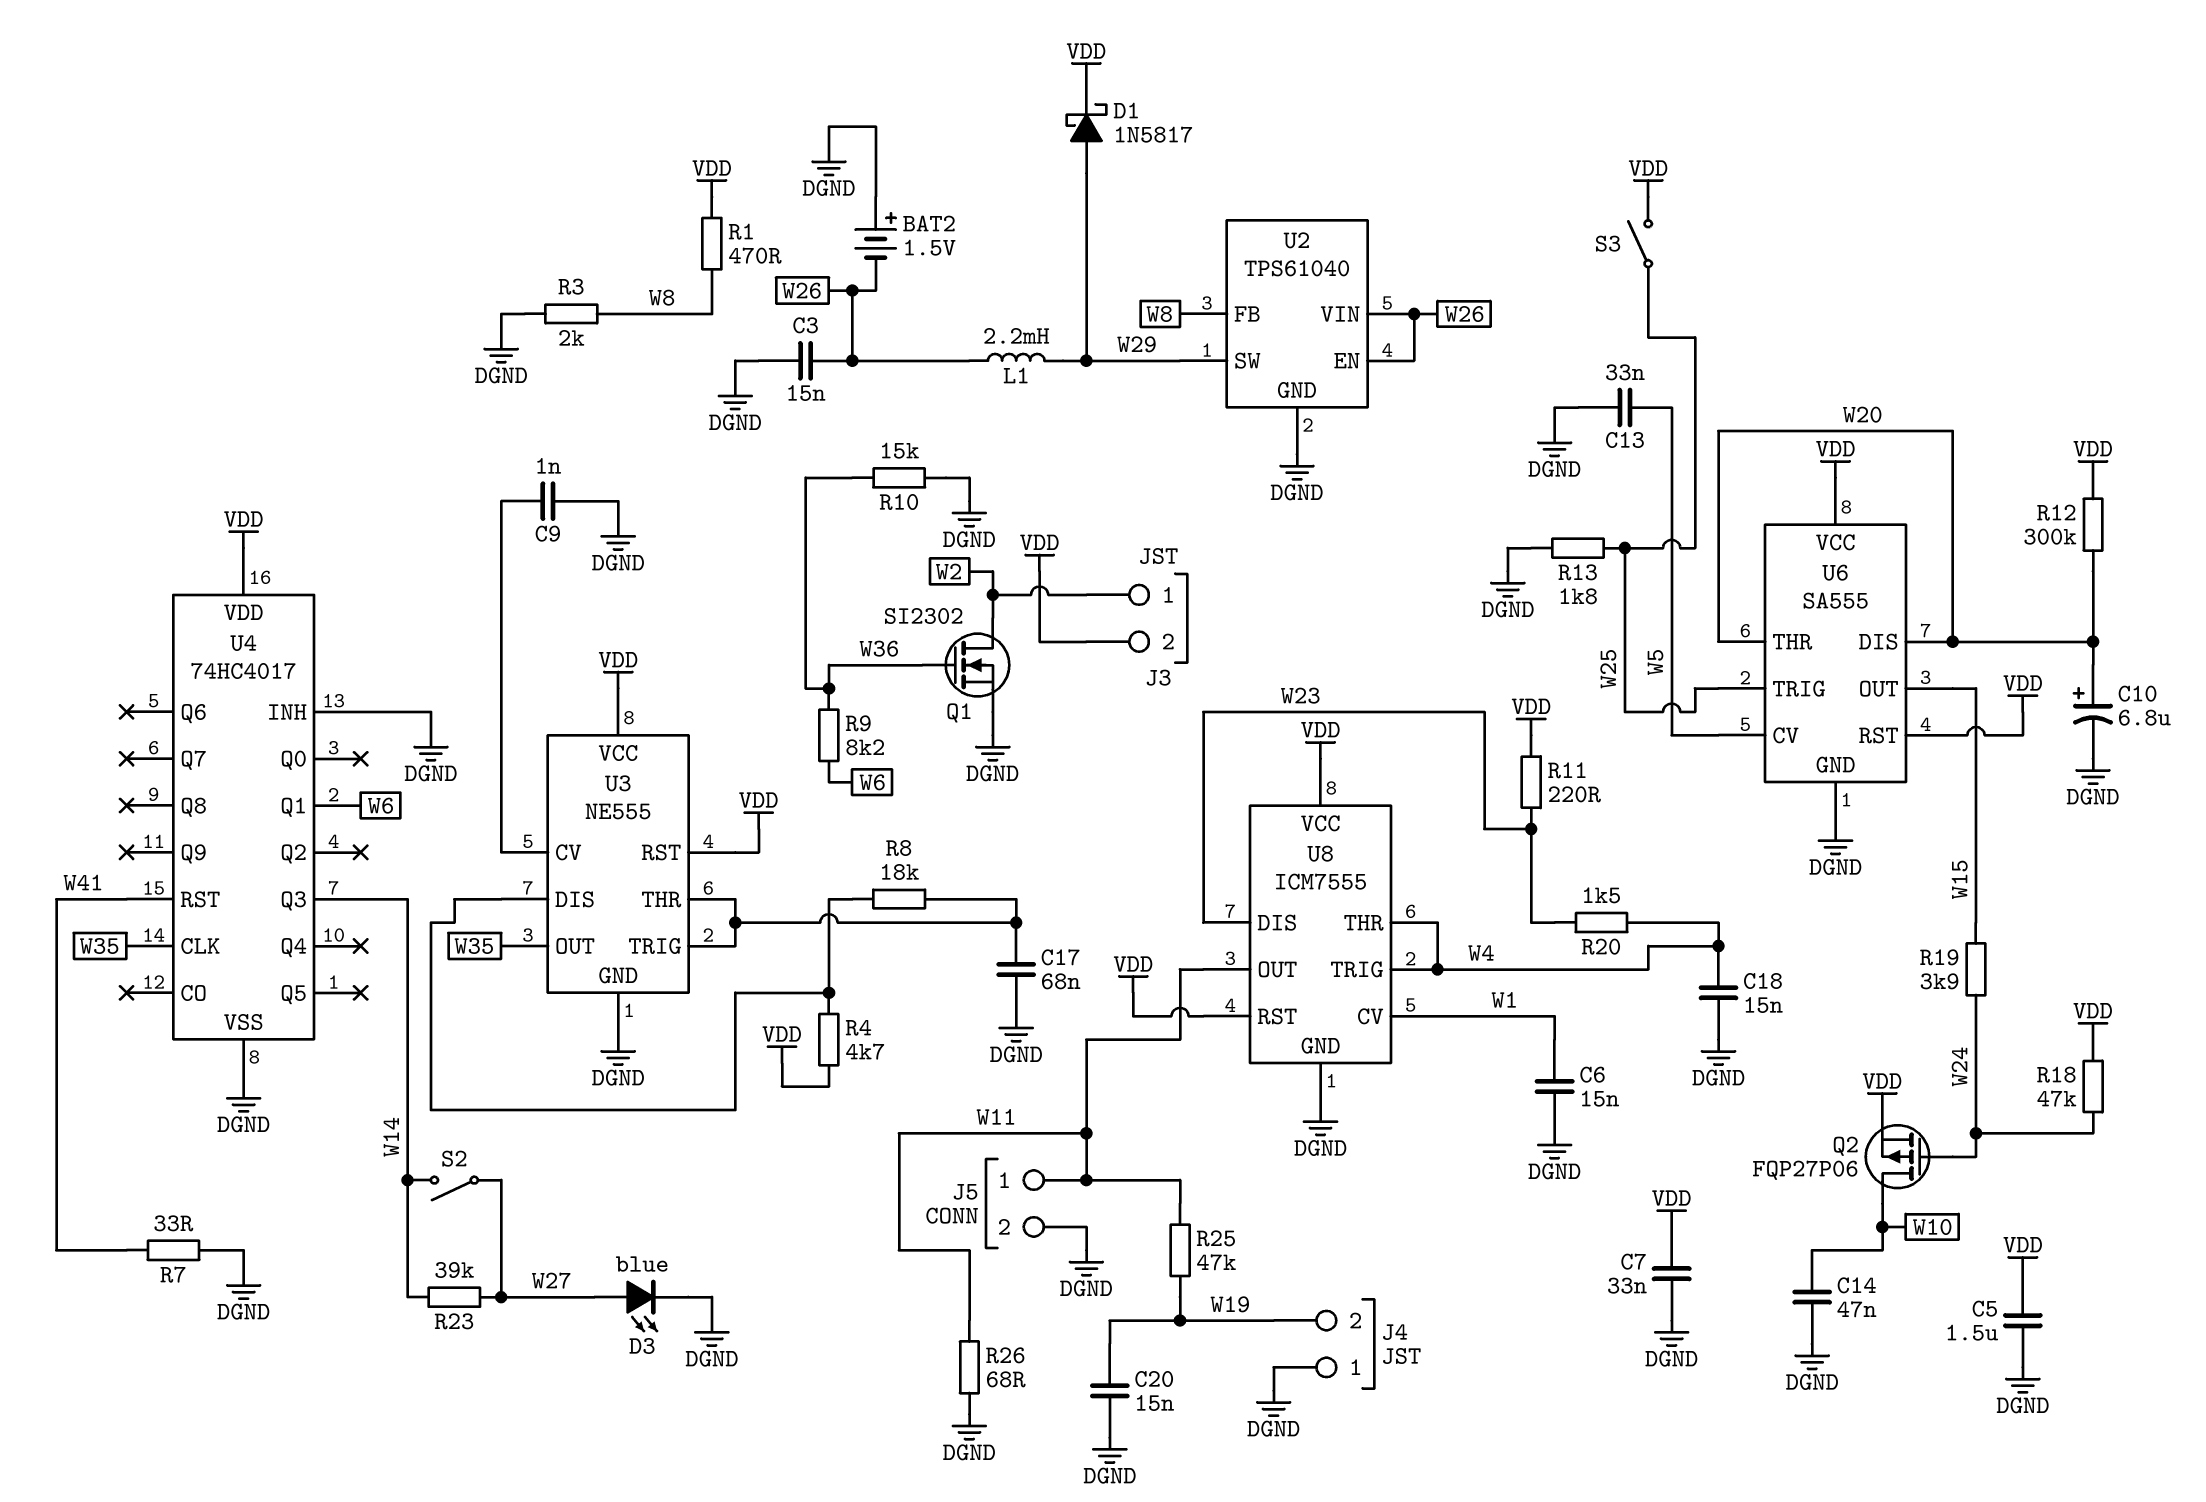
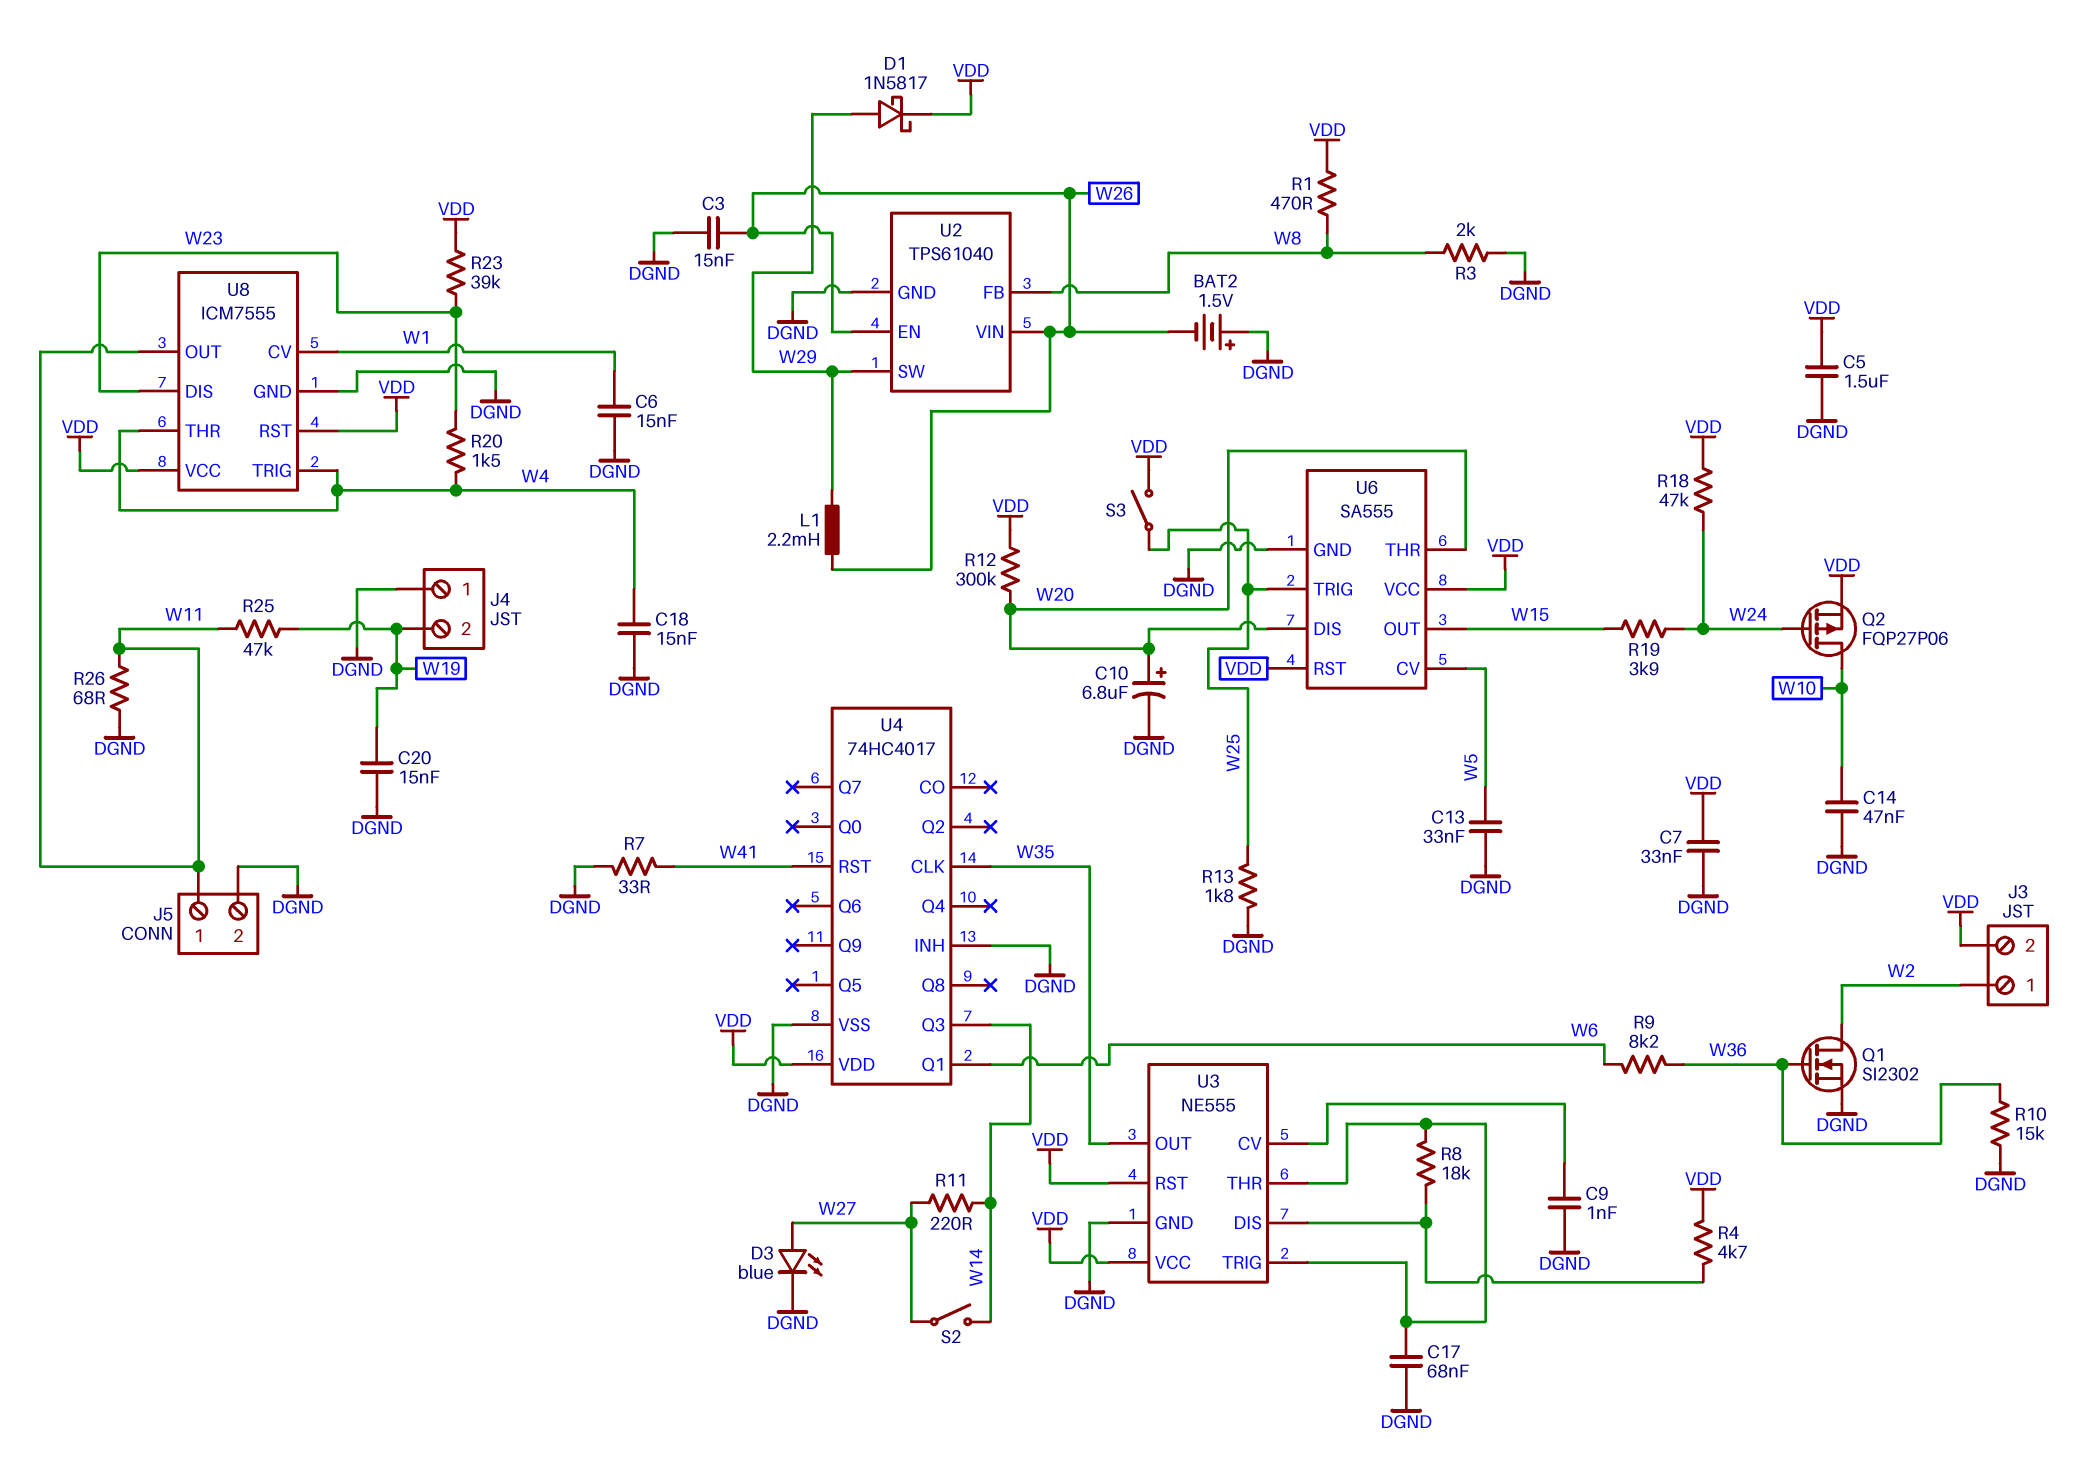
R11: 220 (VDD, W23) -> 220 (W14, W27)
R23: 39k (W14, W27) -> 39k (VDD, W23)

